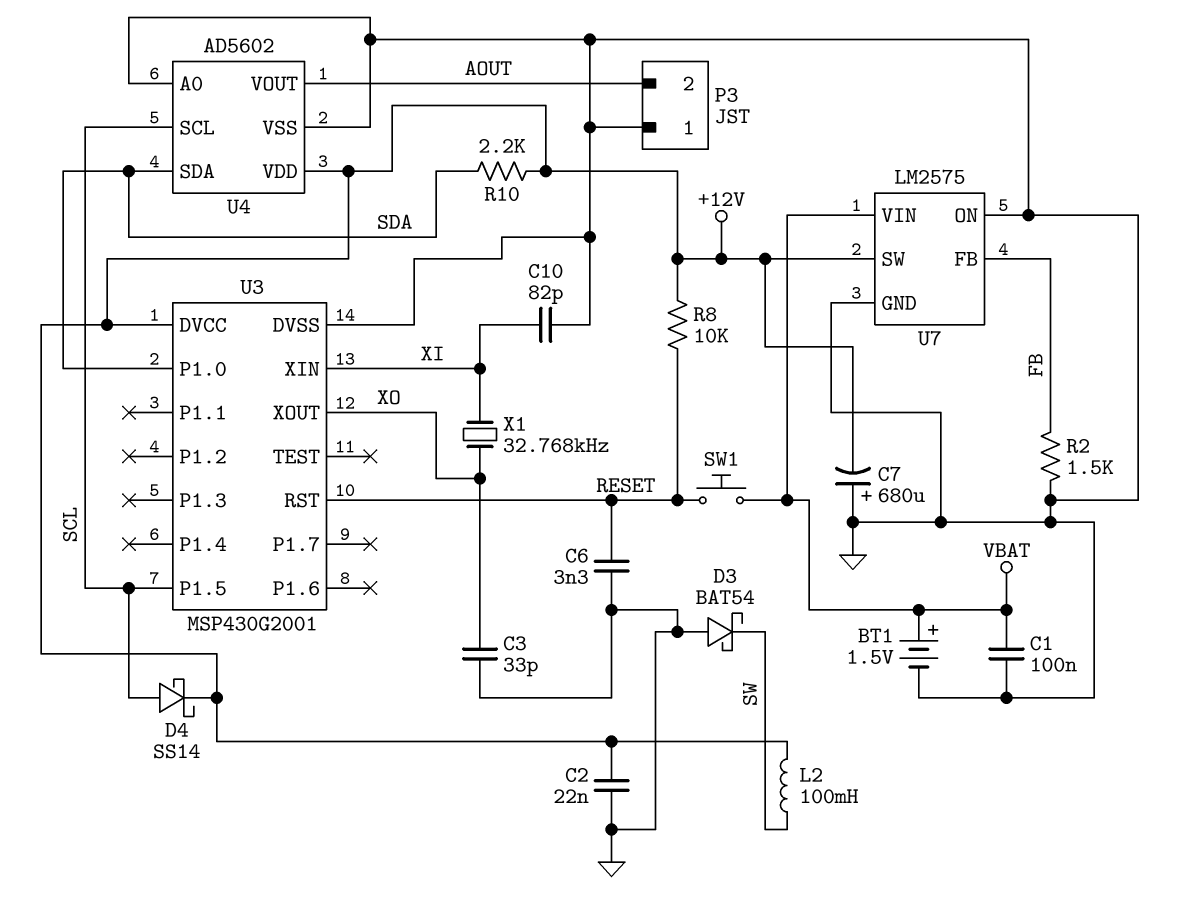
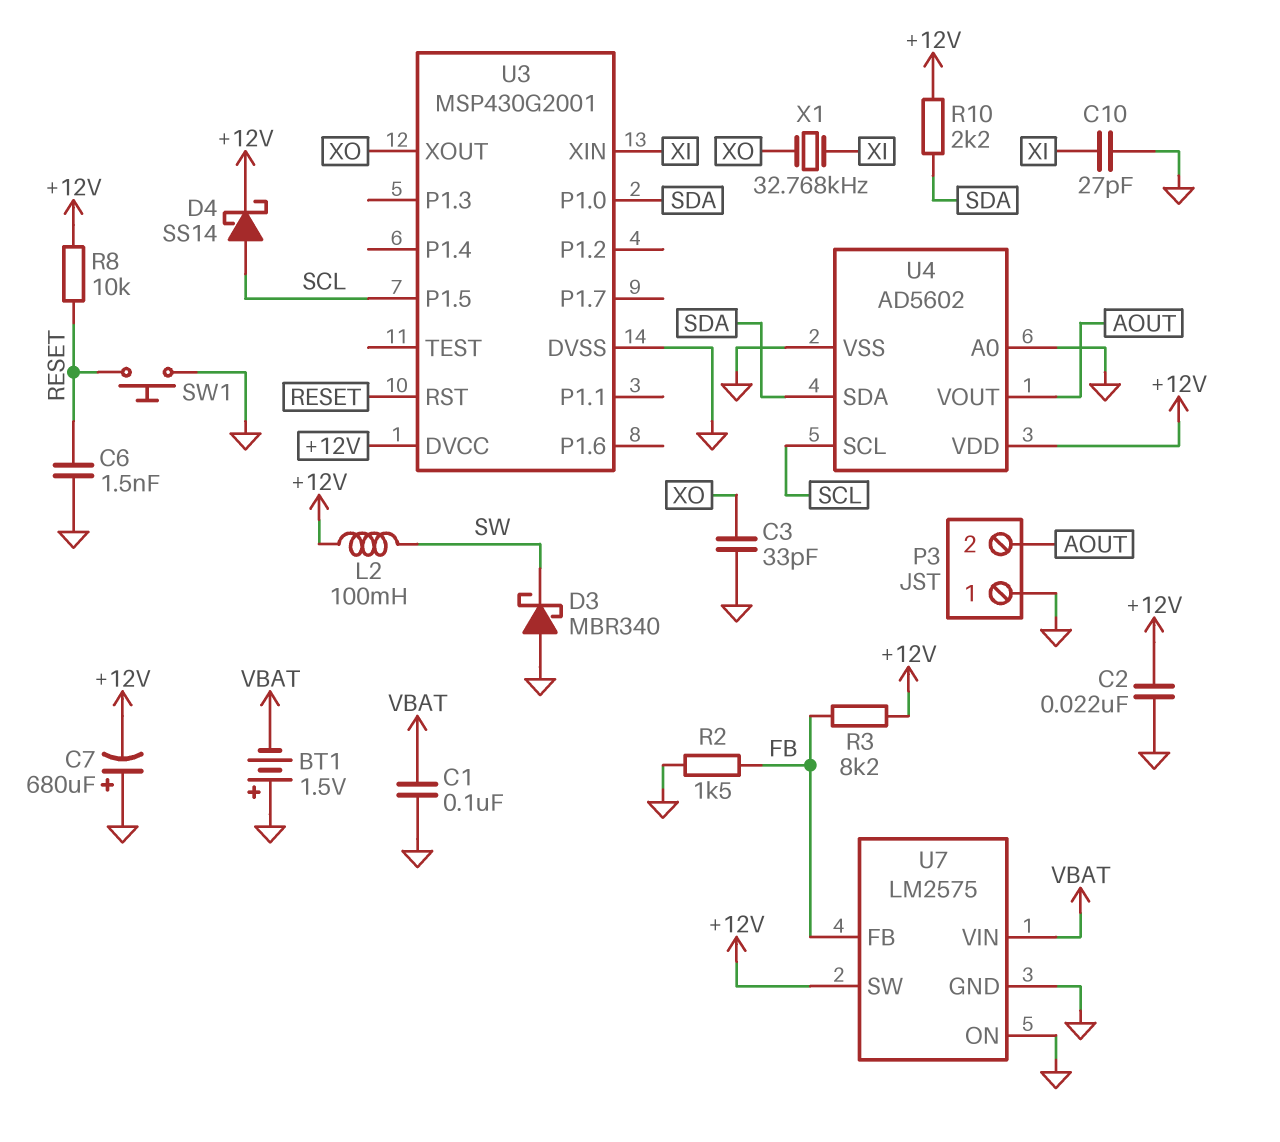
BT1: 1.5V (plus VBAT, minus GND) -> 1.5V (plus GND, minus VBAT)
C6: 3.3nF (GND, RESET) -> 1.5nF (GND, RESET)
C10: 82pF (GND, XI) -> 27pF (GND, XI)
D3: schottky BAT54 (A GND, K SW) -> schottky MBR340 (A GND, K SW)
R3: none -> 8.2k (+12V, FB)
SW1: button (RESET, VBAT) -> button (GND, RESET)

